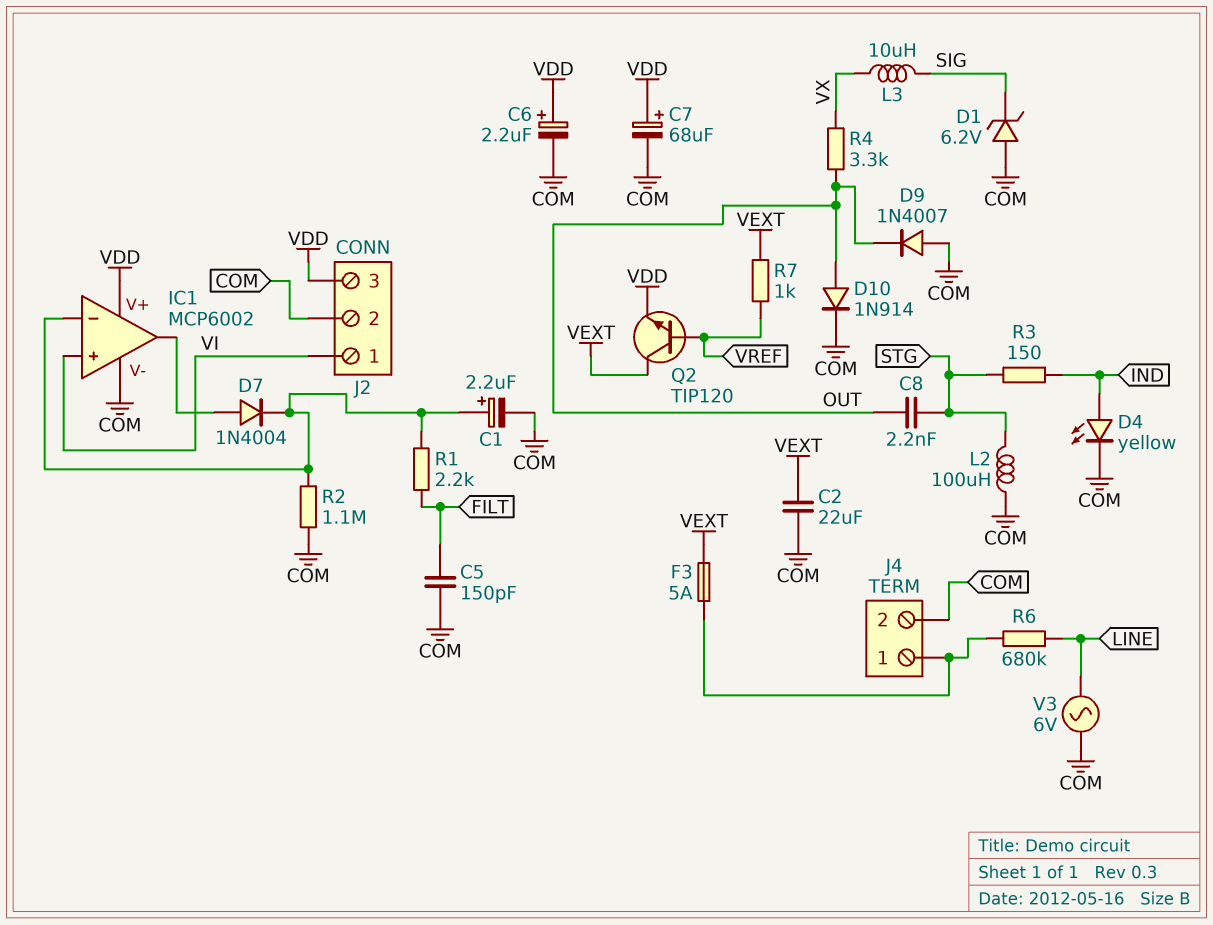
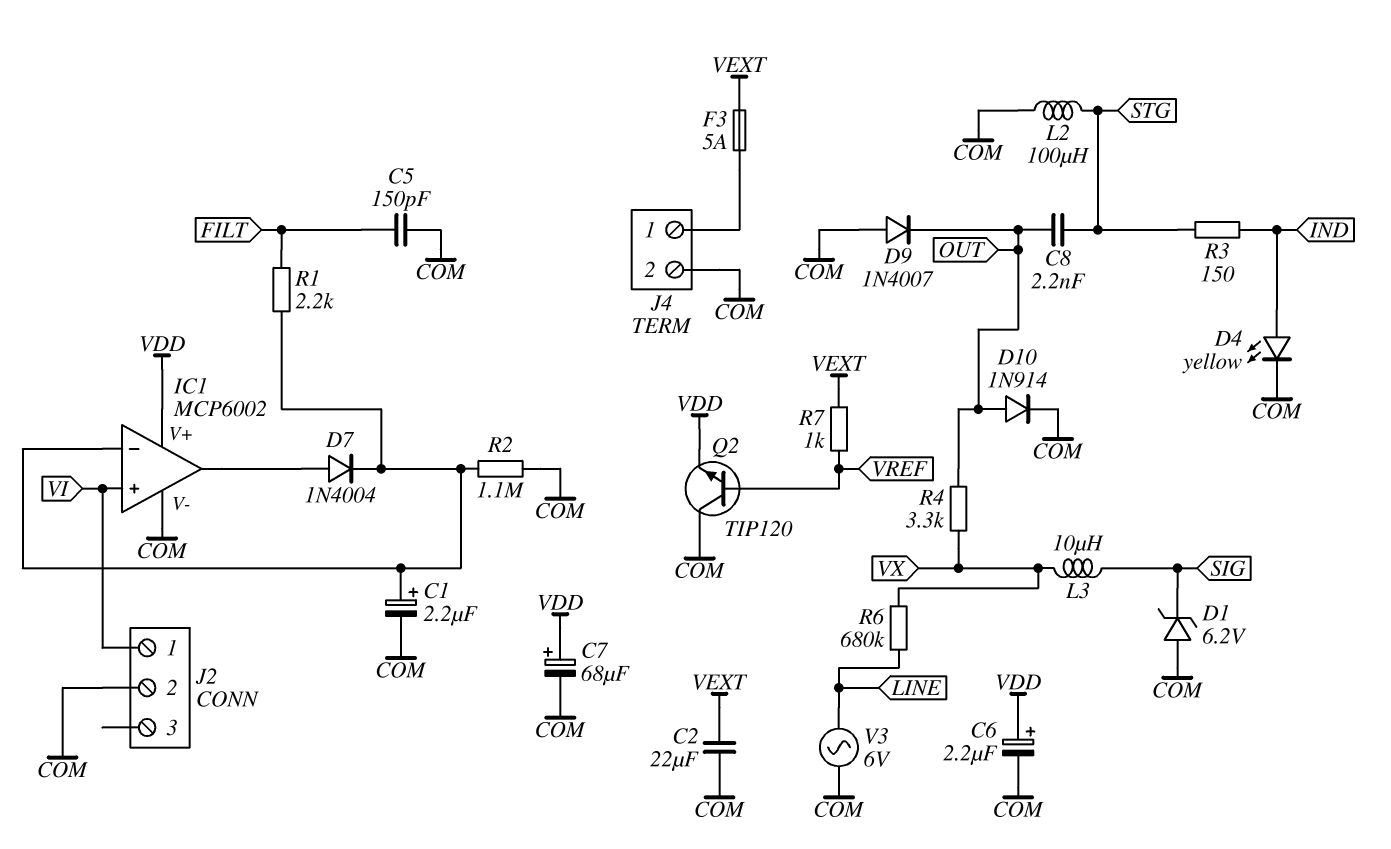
J2 pin 3: VDD -> none
Q2: NPN TIP120 (B VREF, C VEXT, E VDD) -> NPN TIP120 (B VREF, C COM, E VDD)
R6: 680k (J4/1, LINE) -> 680k (LINE, VX)

